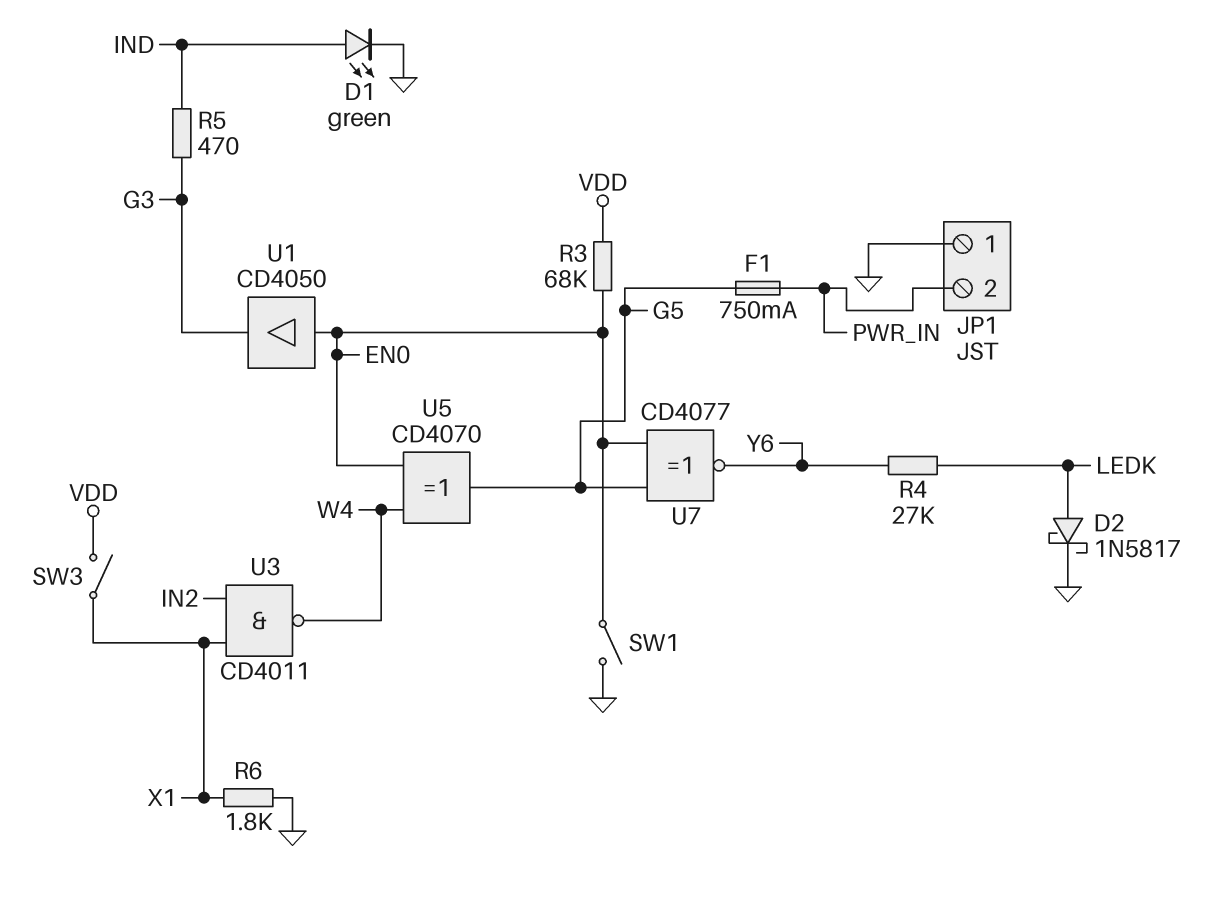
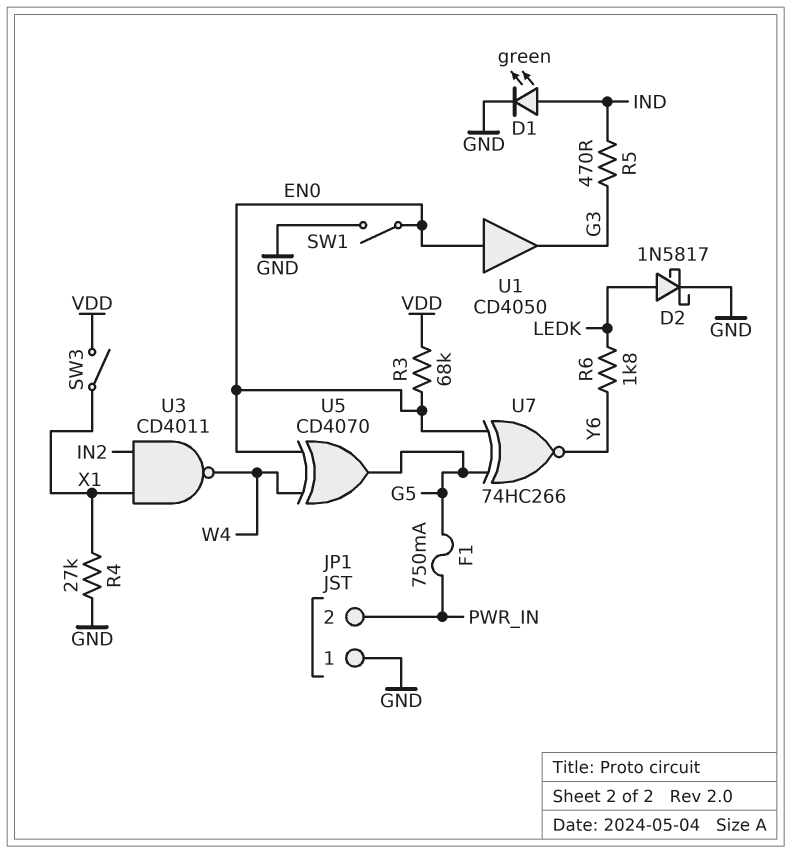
R4: 27k (LEDK, Y6) -> 27k (GND, X1)
R6: 1.8k (GND, X1) -> 1.8k (LEDK, Y6)
U7: XNOR CD4077 (in EN0, in G5, out Y6) -> XNOR 74HC266 (in EN0, in G5, out Y6)

